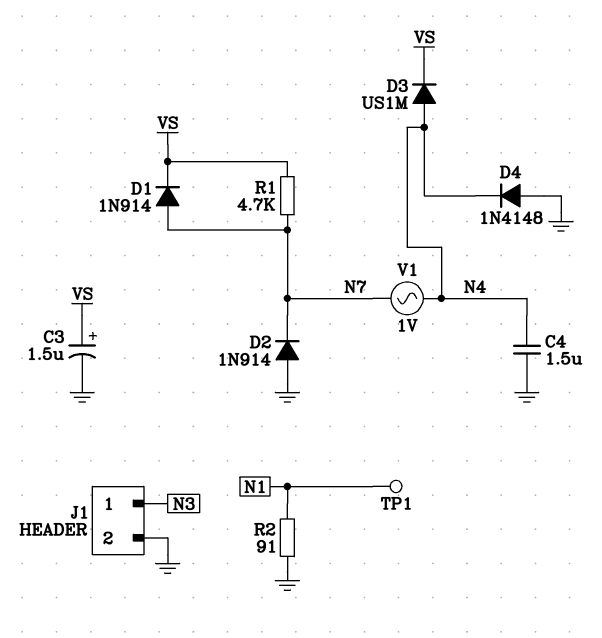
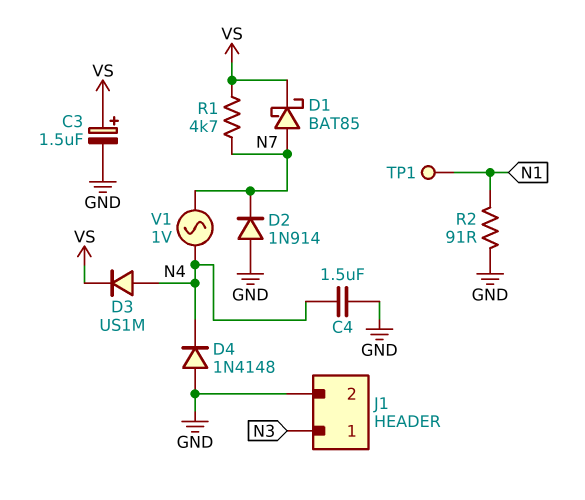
D1: diode 1N914 (A N7, K VS) -> schottky BAT85 (A N7, K VS)

